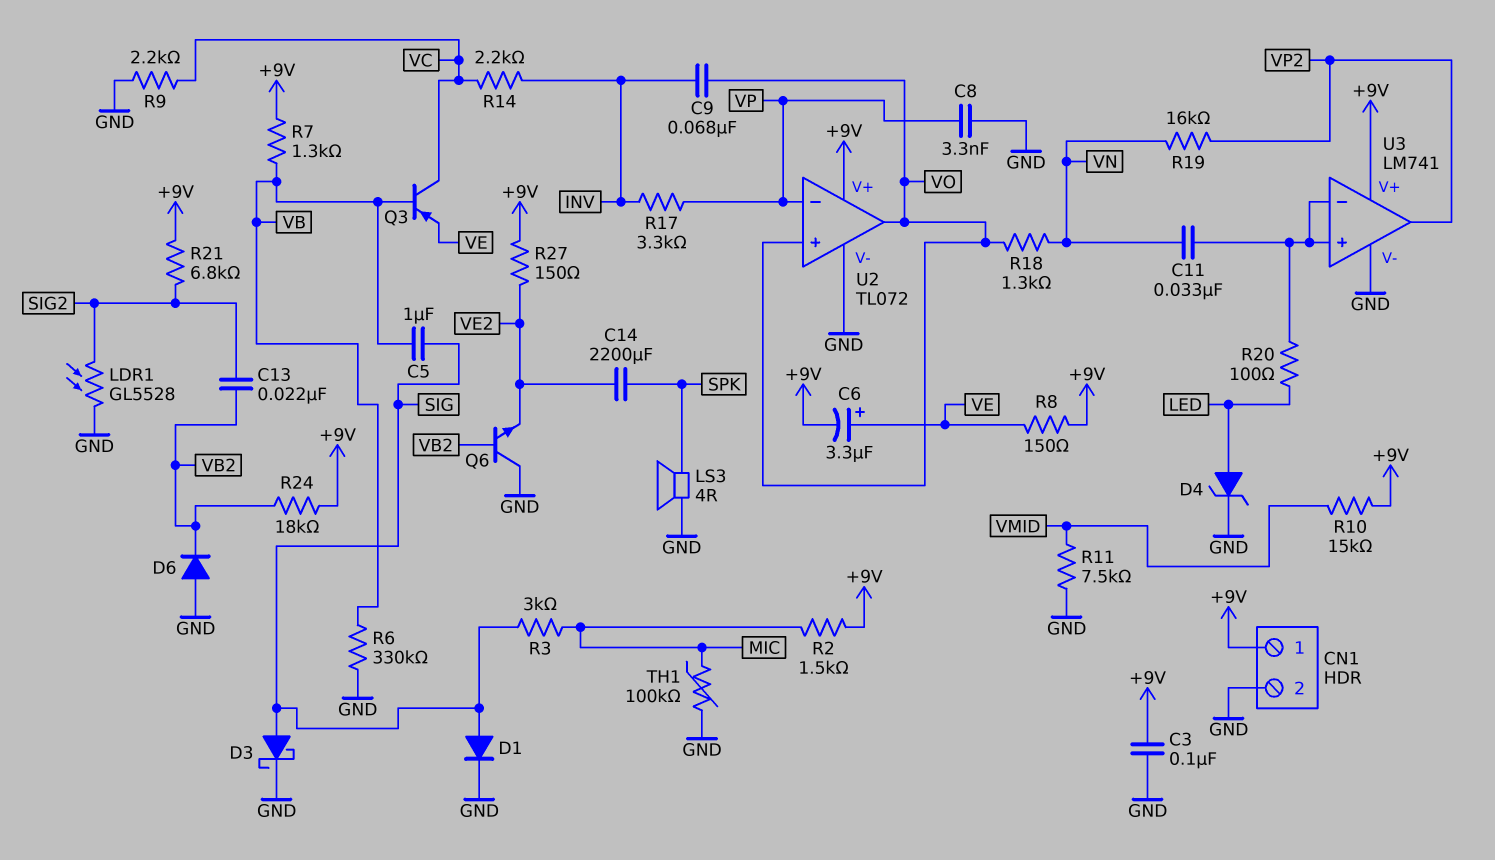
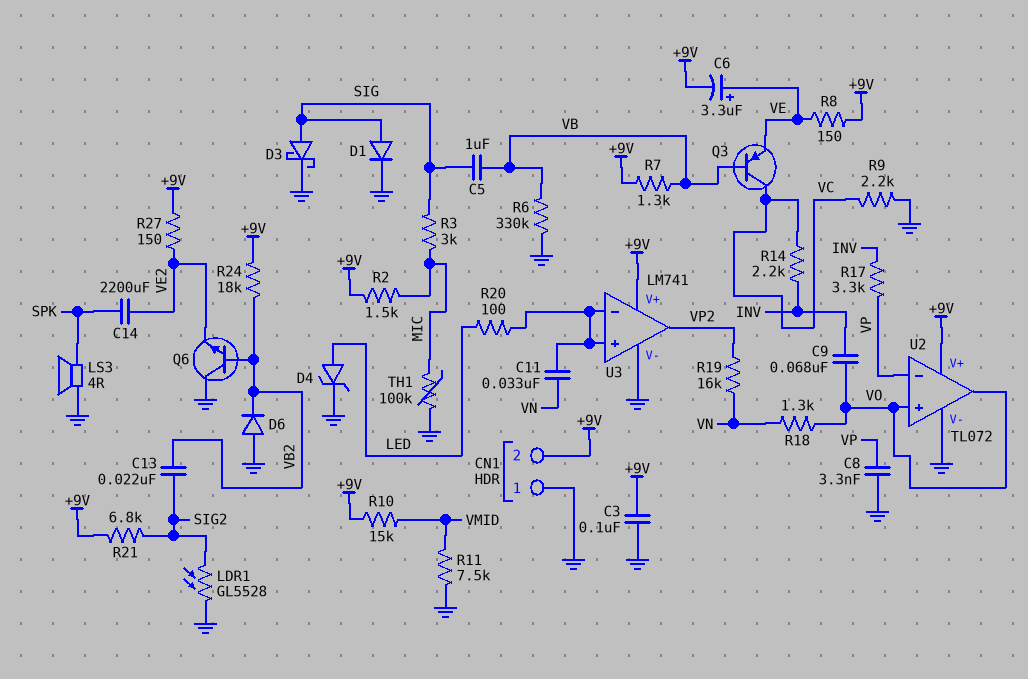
CN1 pin 1: +9V -> GND
CN1 pin 2: GND -> +9V

